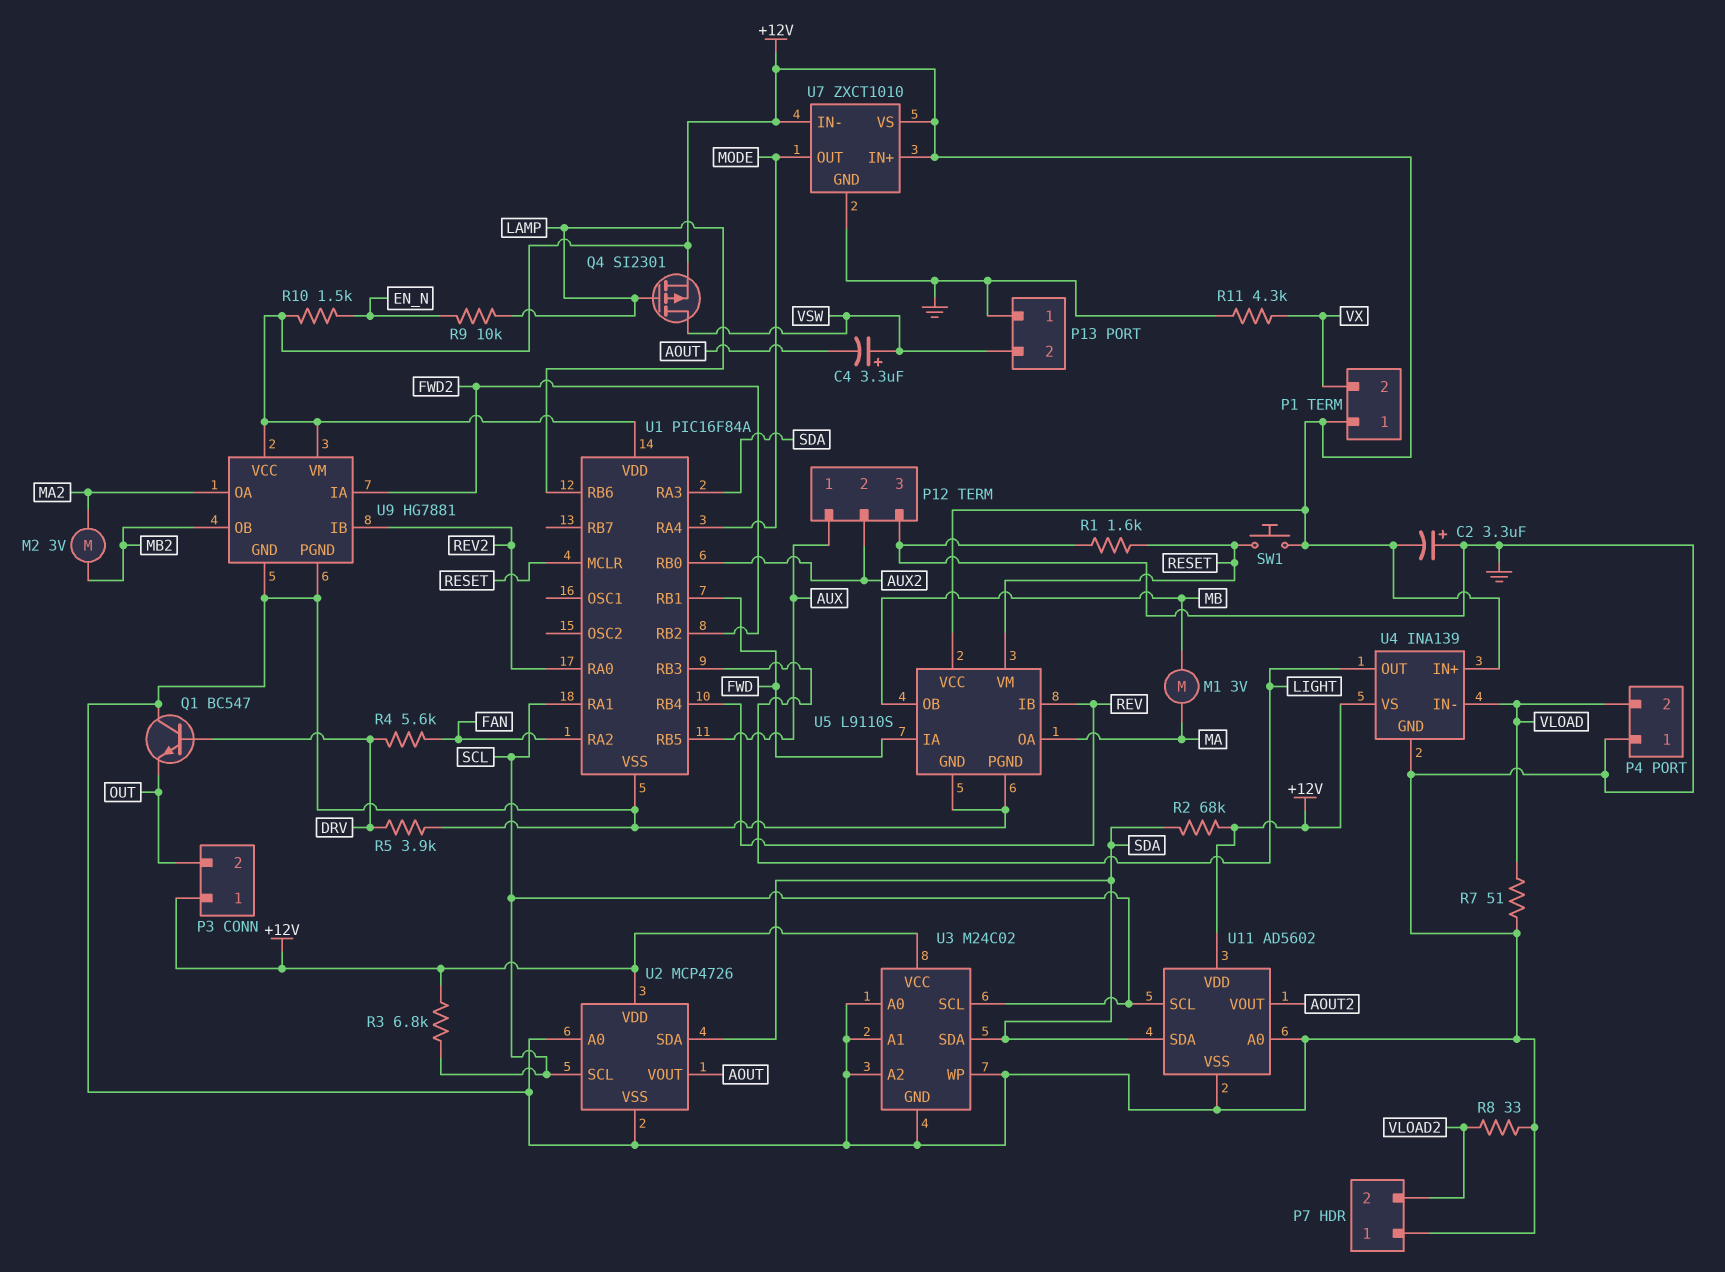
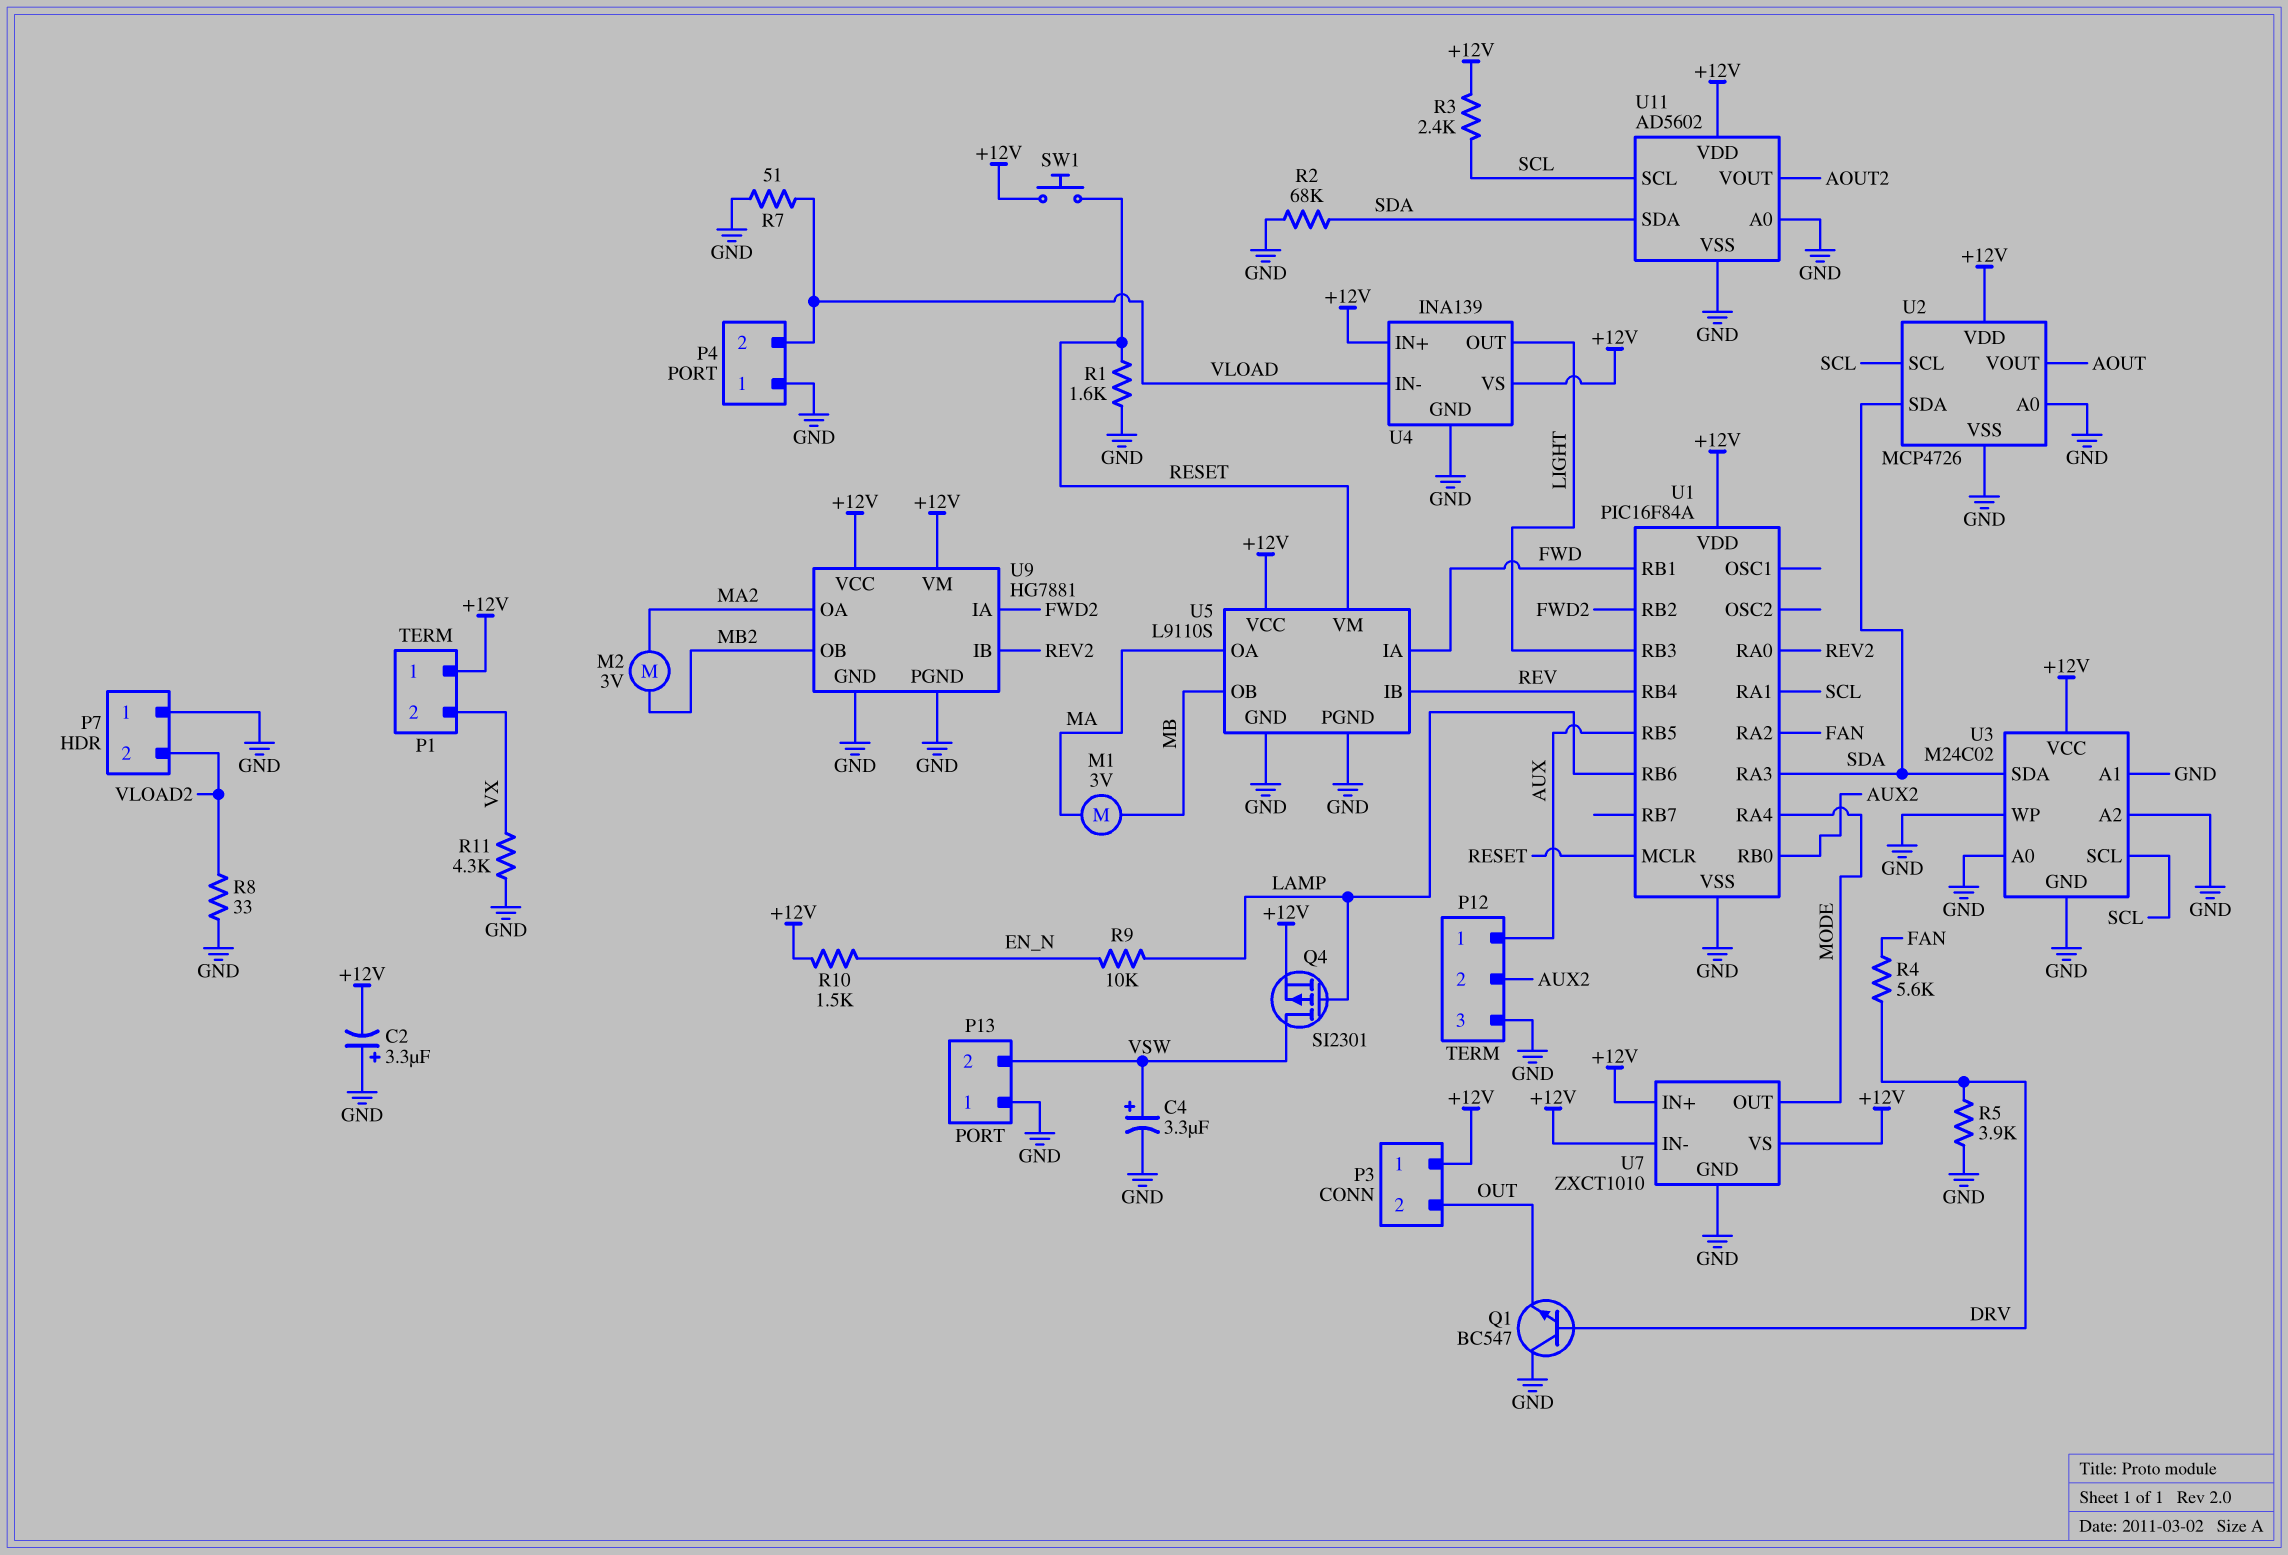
C4: 3.3uF (plus VSW, minus AOUT) -> 3.3uF (plus VSW, minus GND)
R2: 68k (+12V, SDA) -> 68k (GND, SDA)
R3: 6.8k (+12V, SCL) -> 2.4k (+12V, SCL)

